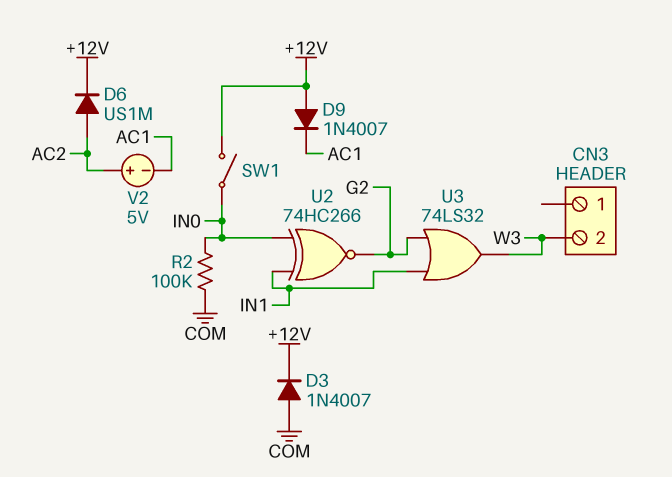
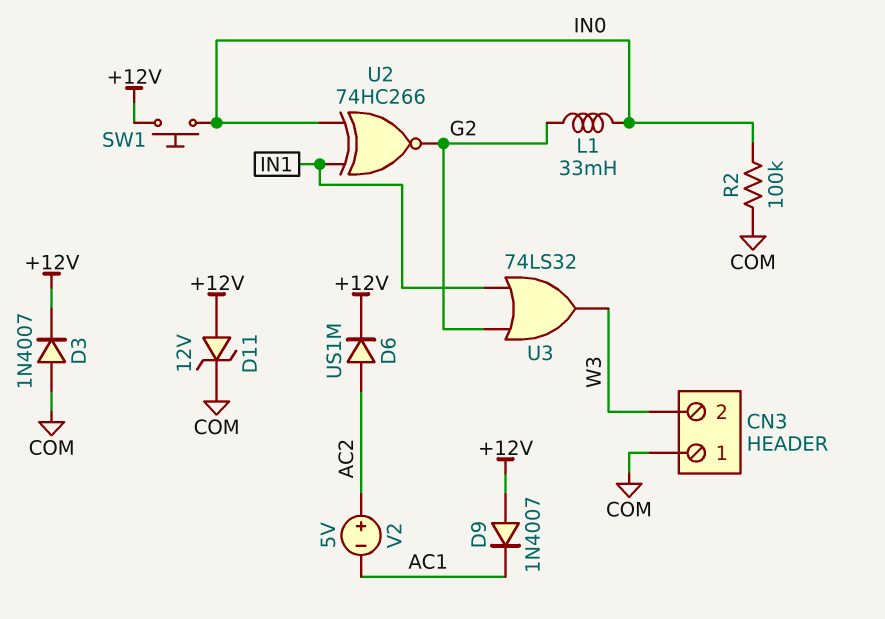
CN3 pin 1: none -> COM
D11: none -> zener 12V (A +12V, K COM)
L1: none -> 33mH (G2, IN0)
SW1: switch (+12V, IN0) -> button (+12V, IN0)

